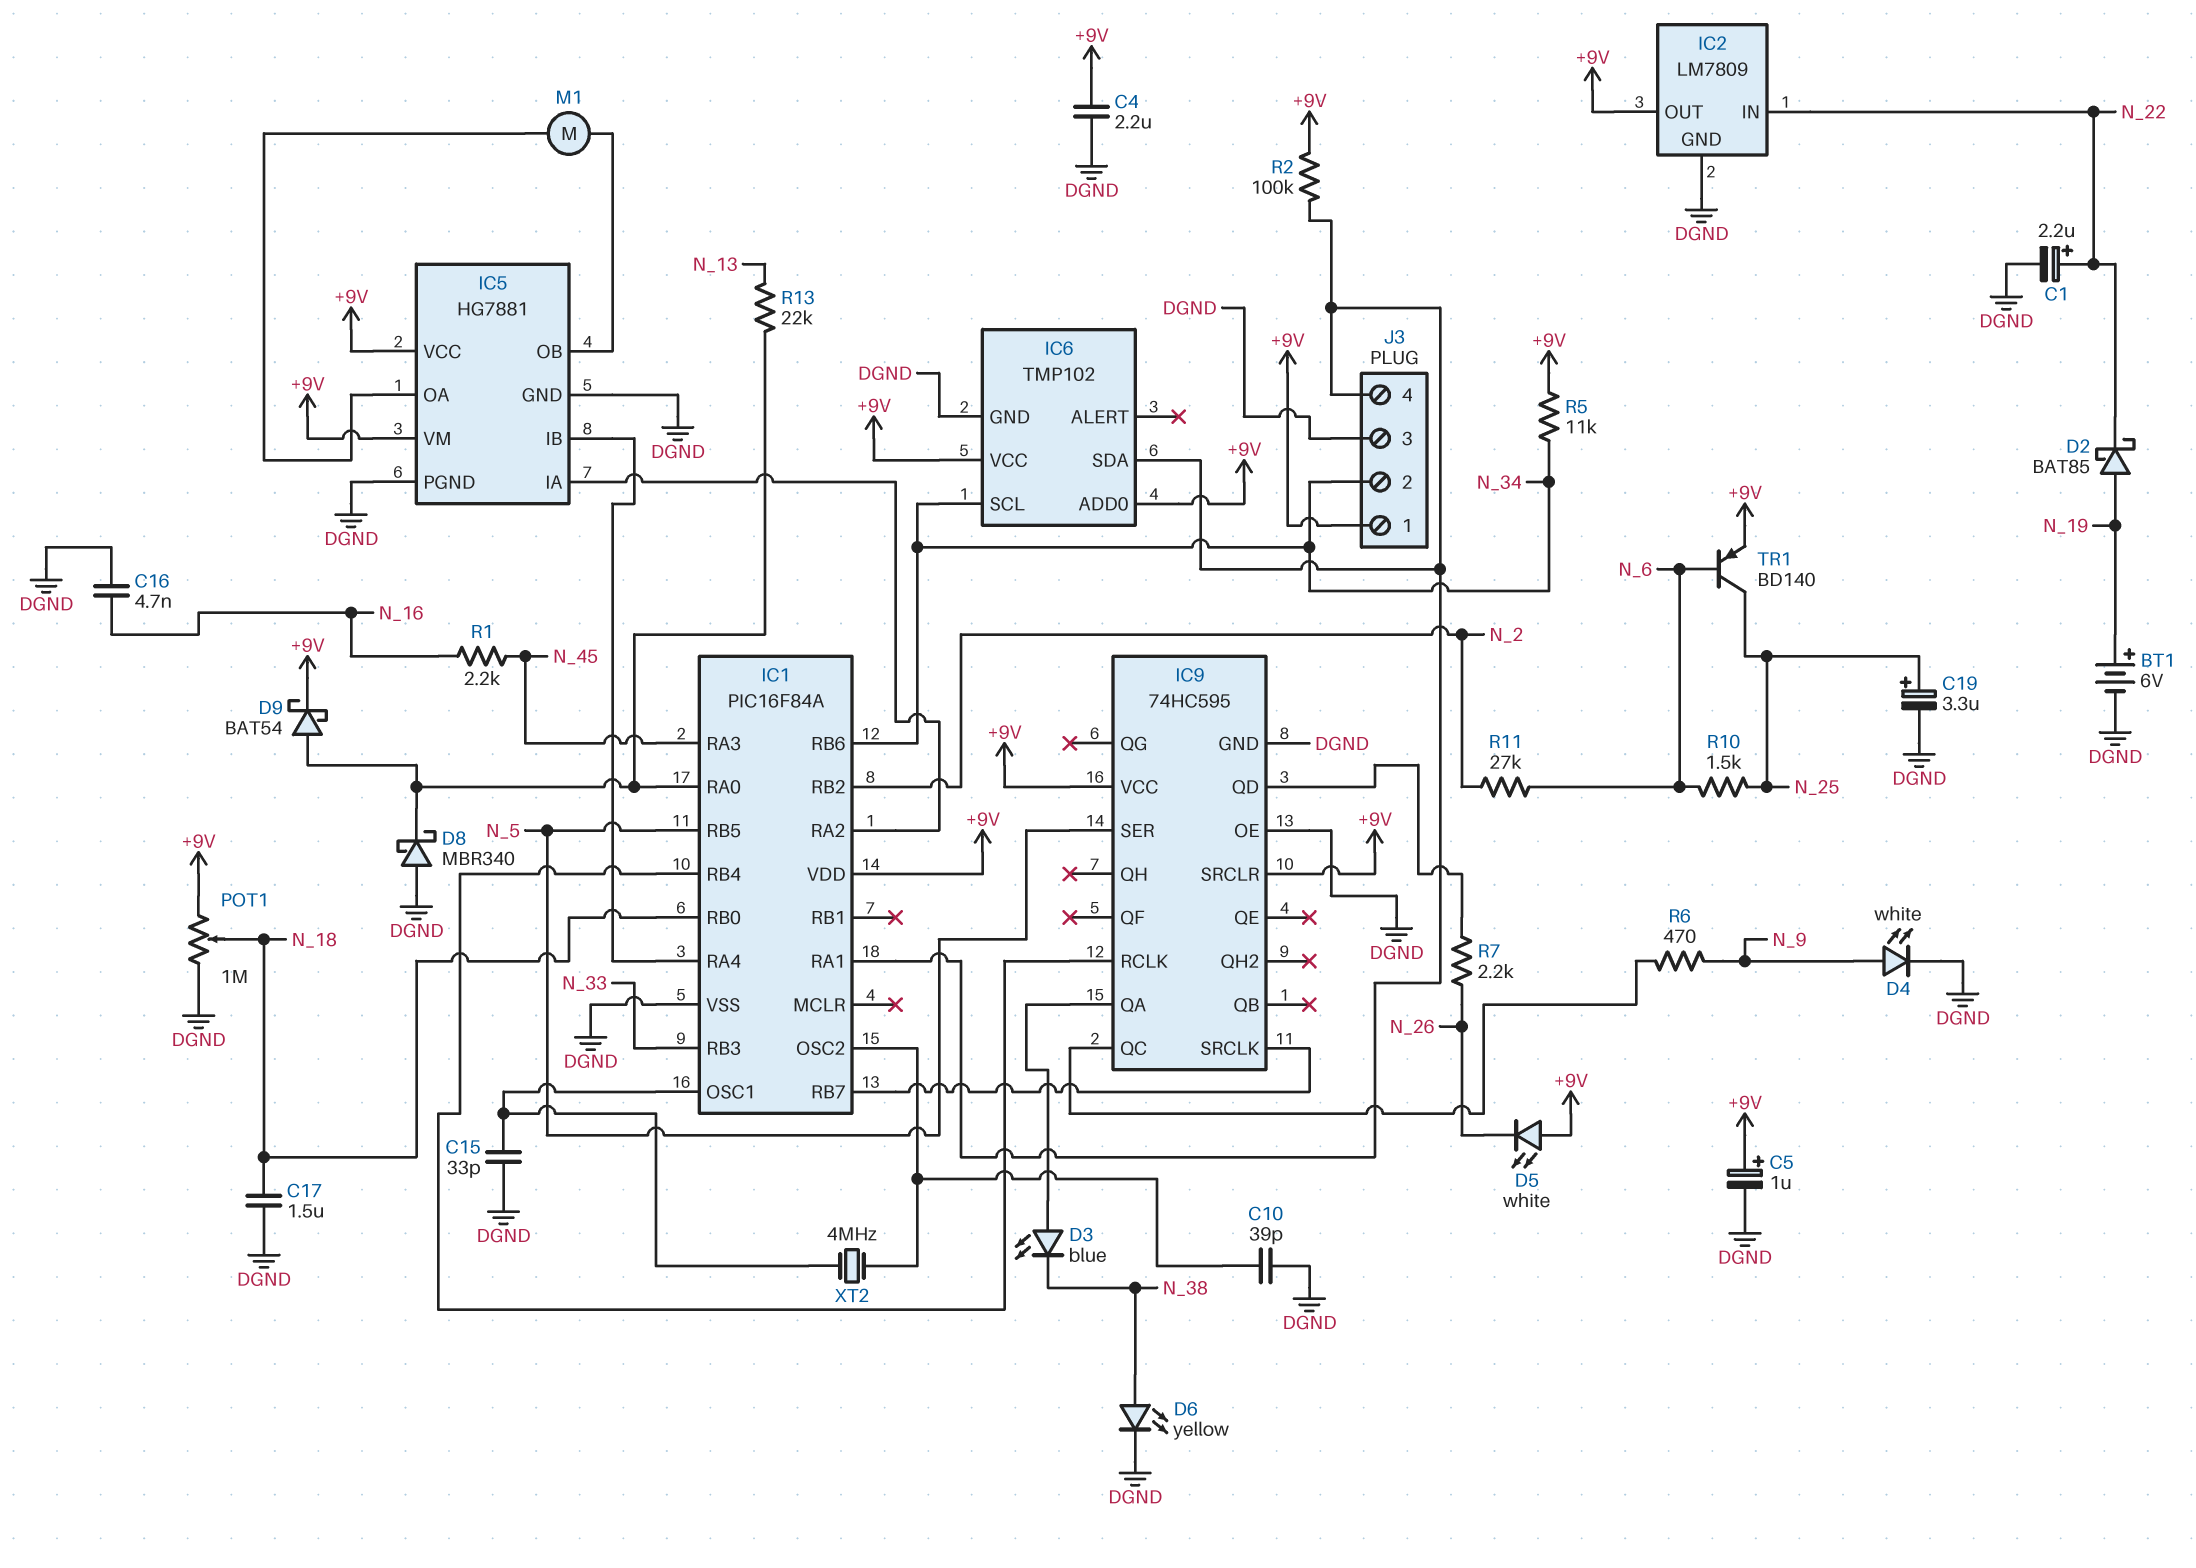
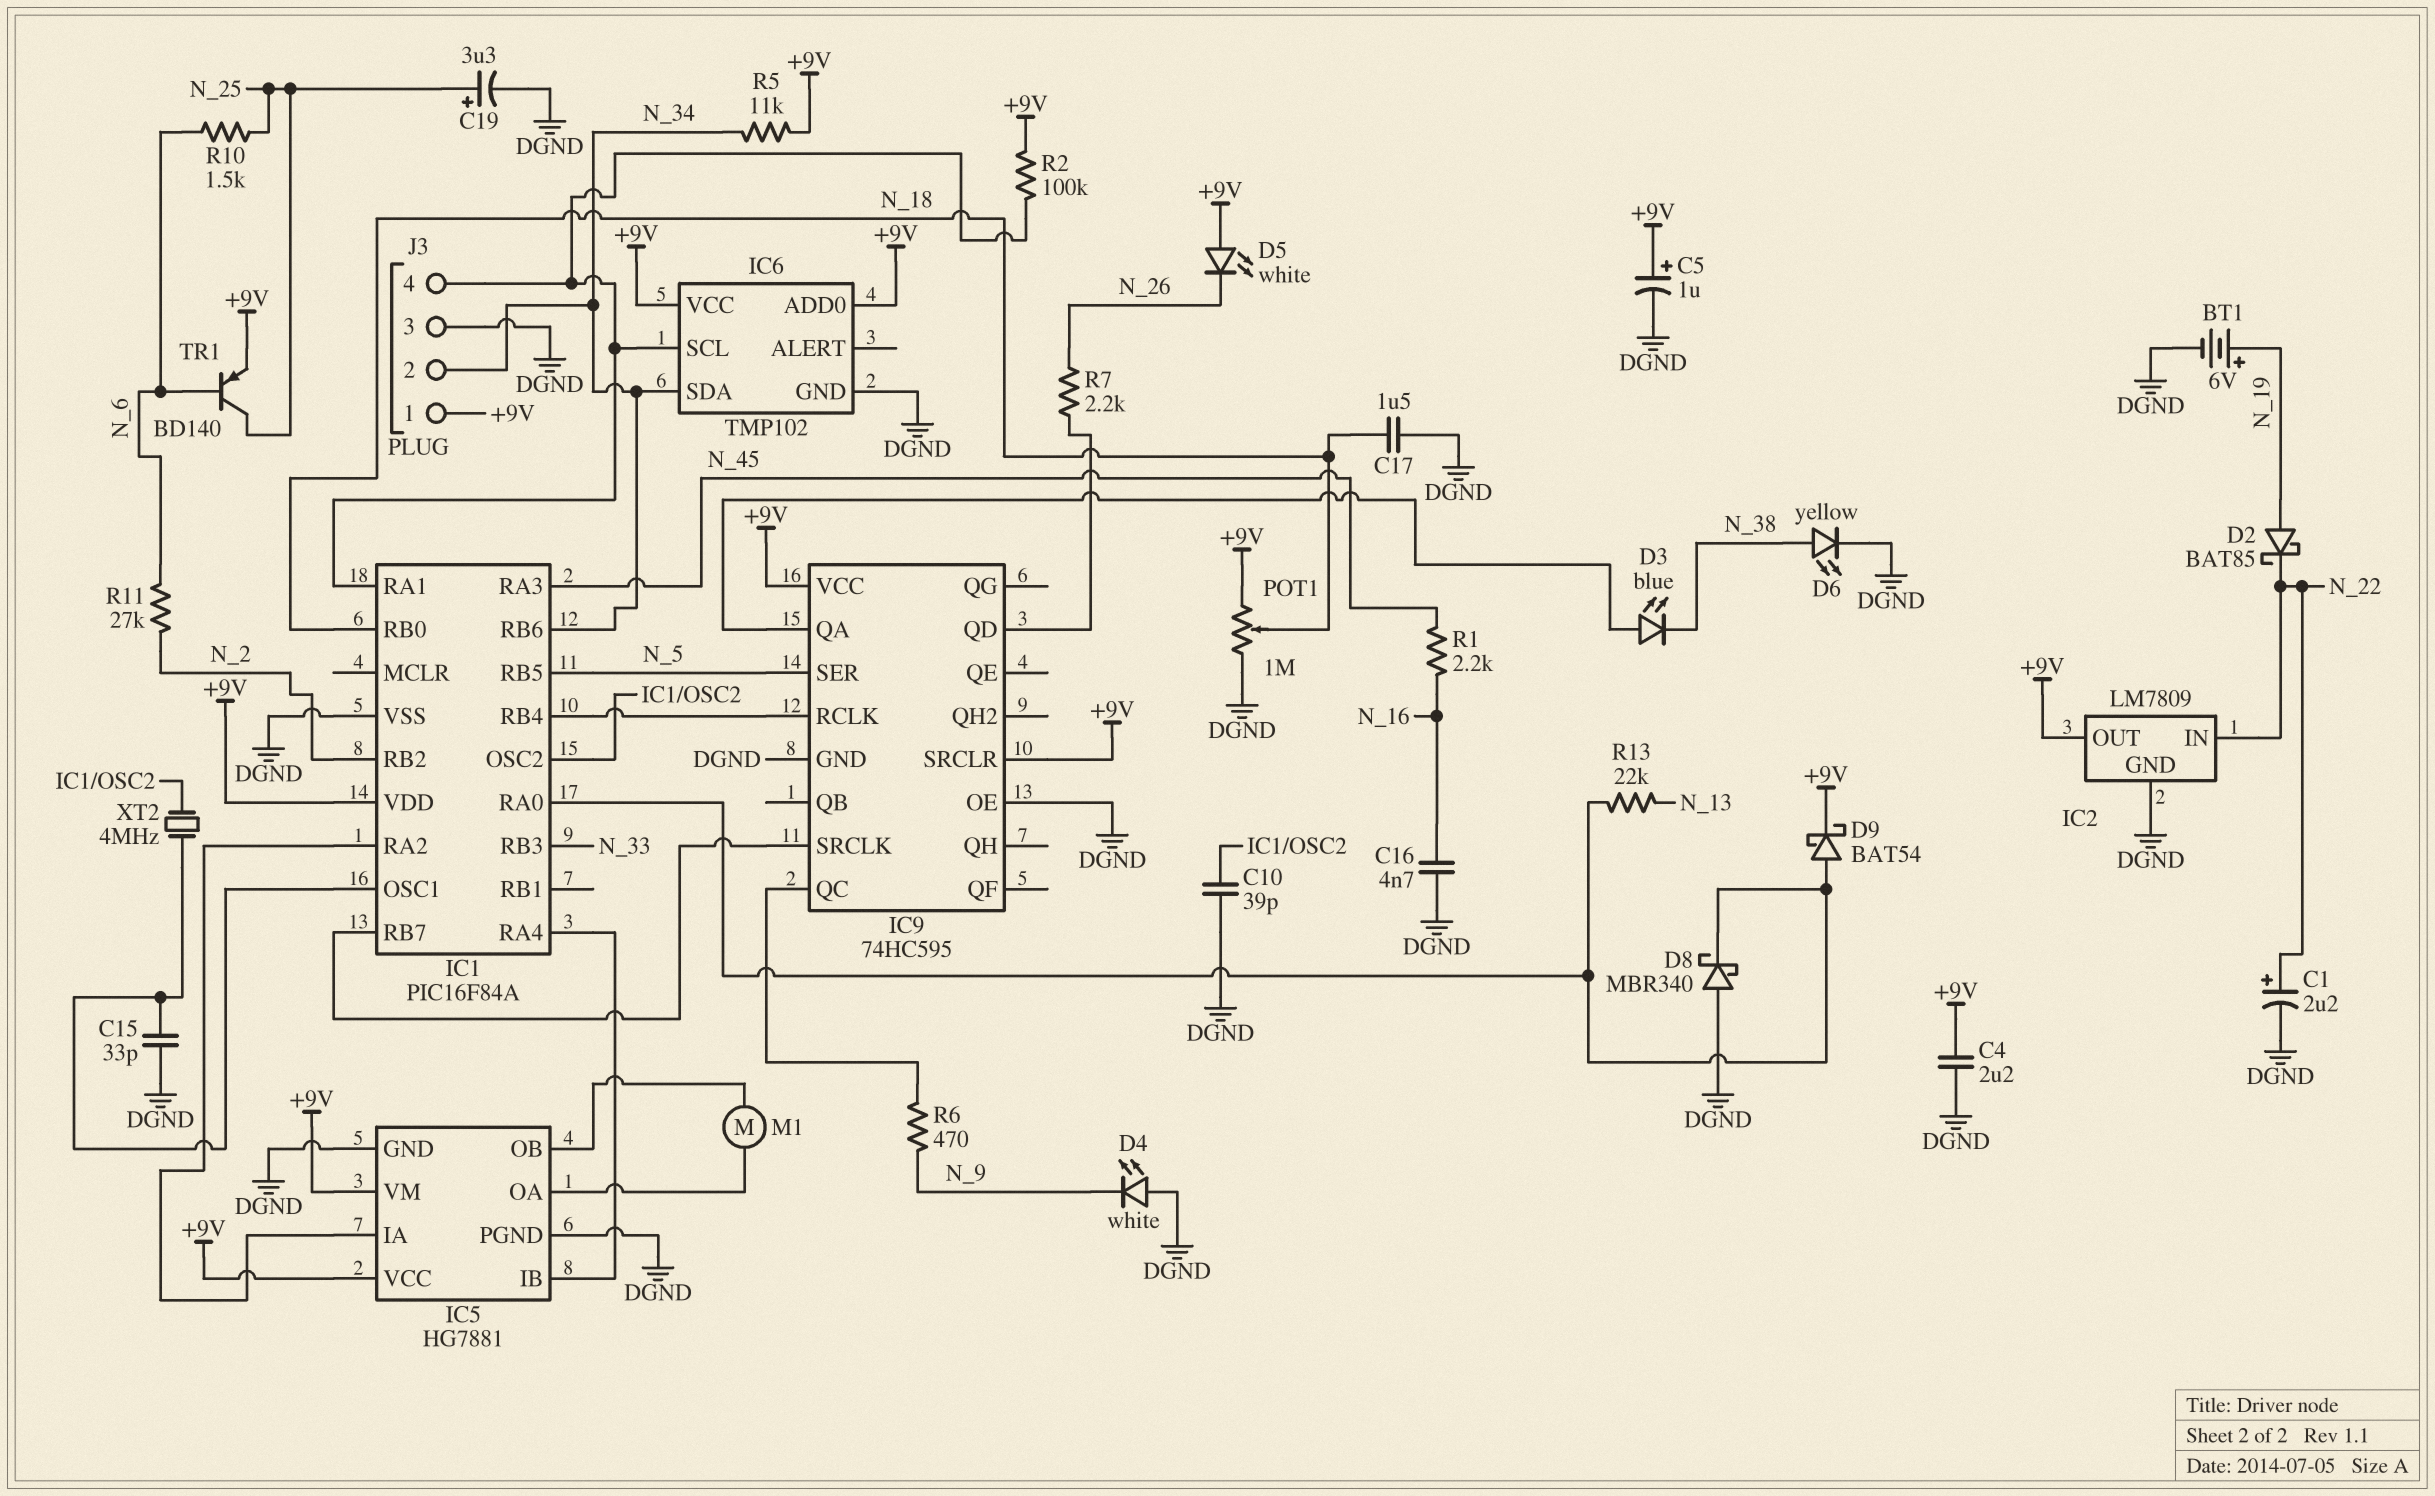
D4: LED white (A N_9, K DGND) -> LED white (A DGND, K N_9)
IC6 pin SCL: N_34 -> IC1/RA1
IC6 pin SDA: IC1/RA1 -> N_34

